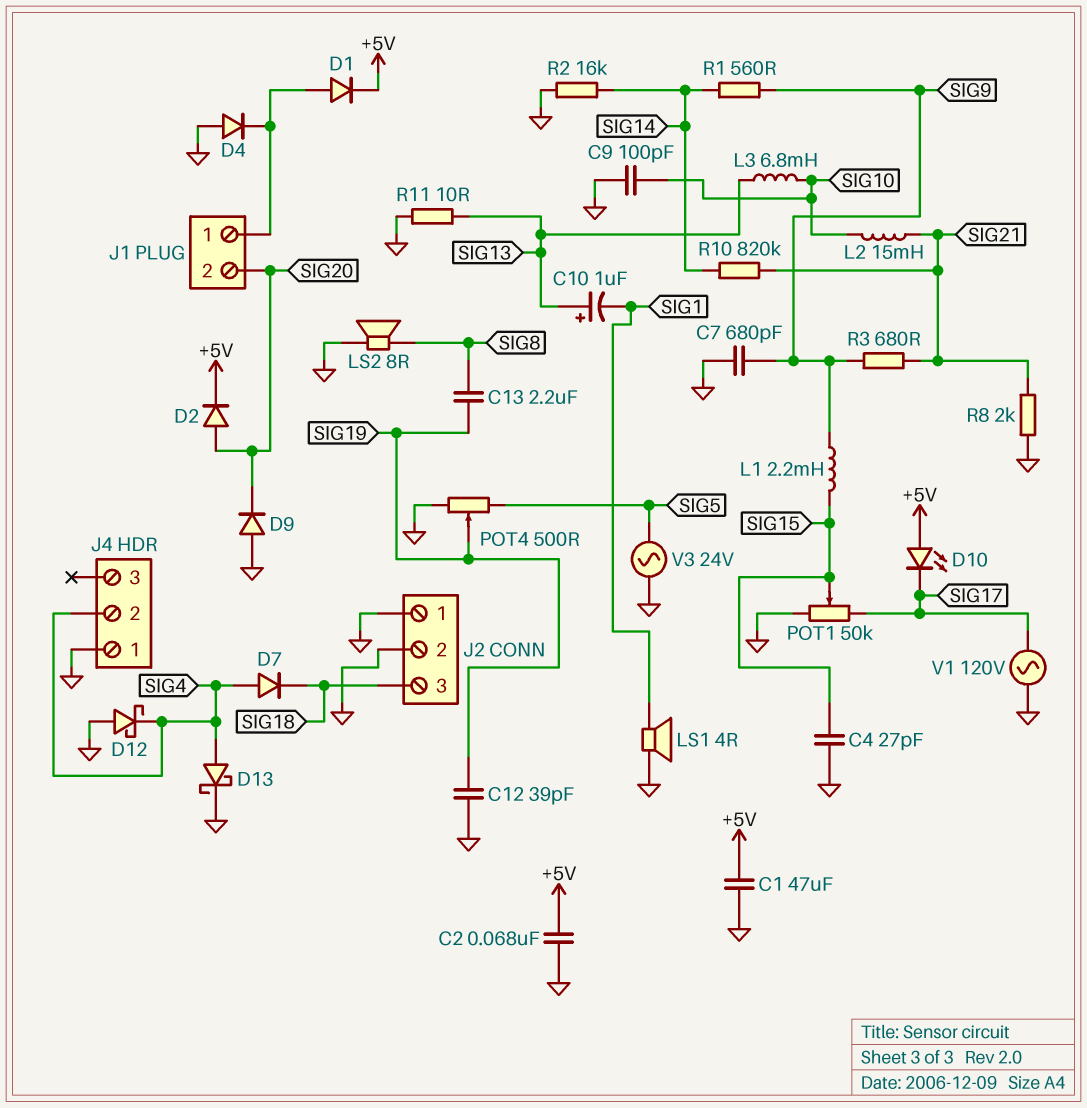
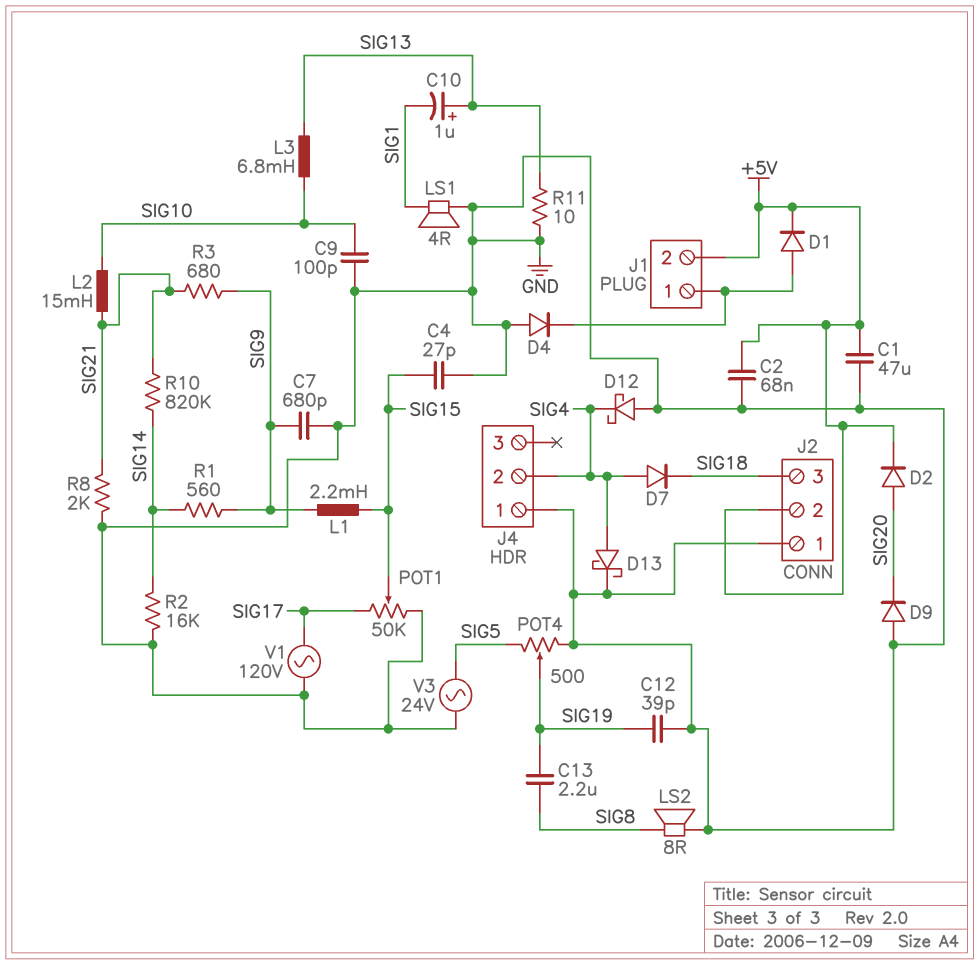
D10: LED (A +5V, K SIG17) -> none
J1 pin 2: SIG20 -> +5V
J2 pin 2: GND -> +5V

